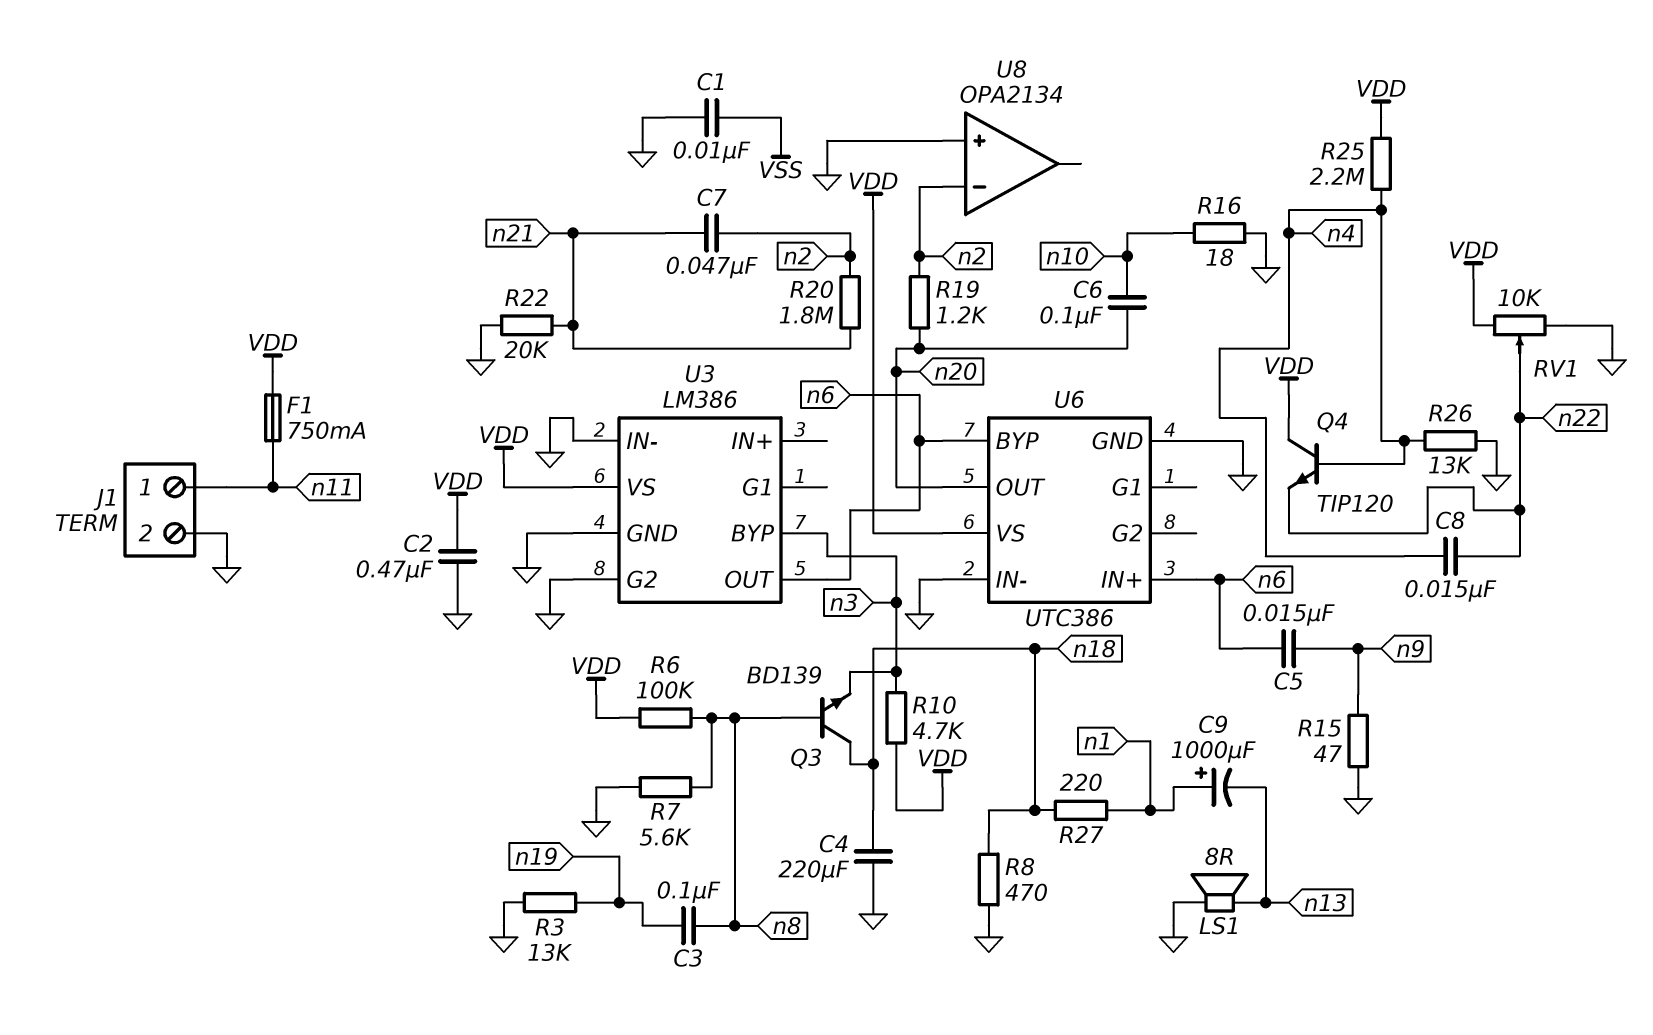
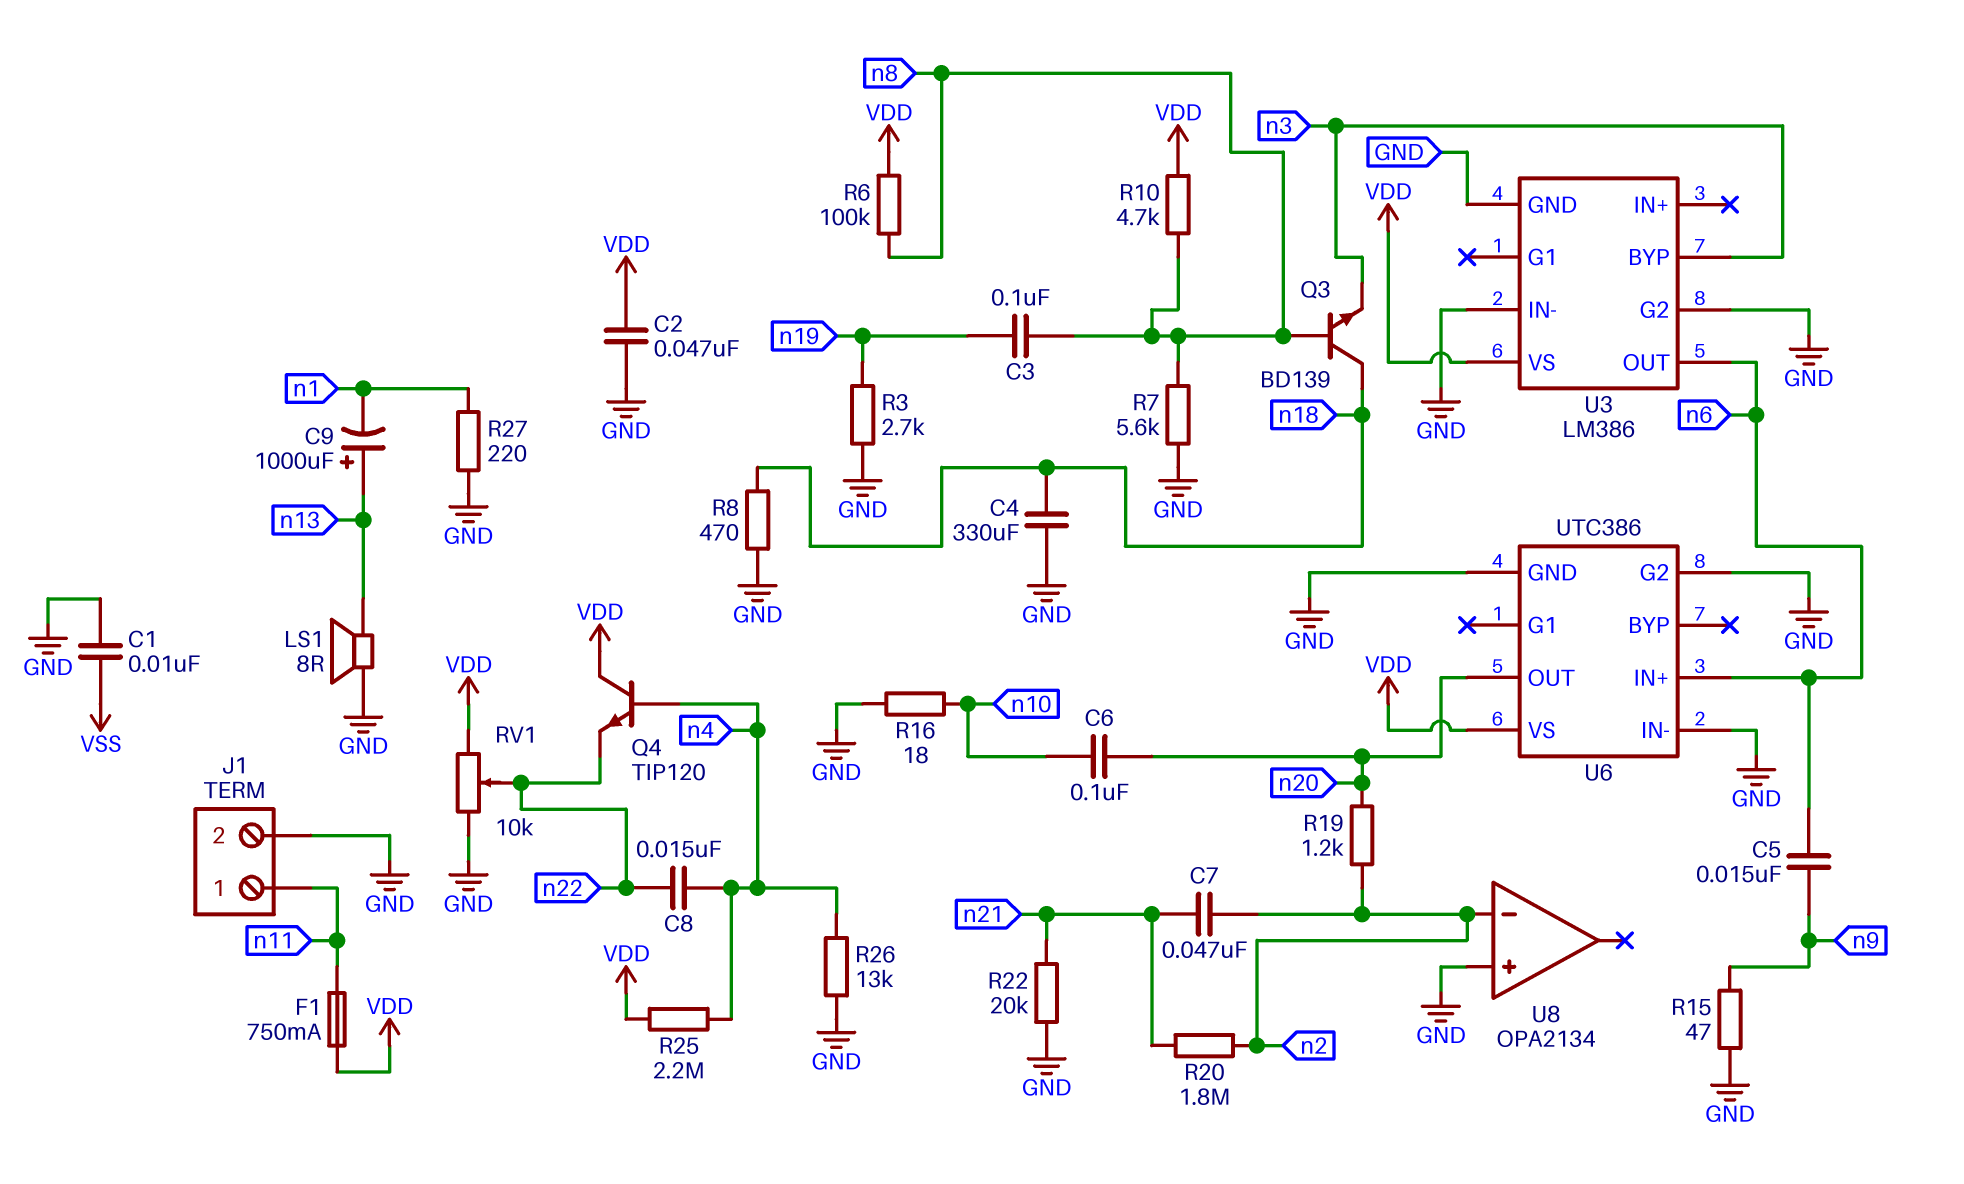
C2: 470nF (GND, VDD) -> 47nF (GND, VDD)
C4: 220uF (GND, n18) -> 330uF (GND, n18)
C9: 1000uF (plus n1, minus n13) -> 1000uF (plus n13, minus n1)
R3: 13k (GND, n19) -> 2.7k (GND, n19)
R10: 4.7k (VDD, n3) -> 4.7k (VDD, n8)
R27: 220 (n1, n18) -> 220 (GND, n1)
U6 pin BYP: n6 -> none
U6 pin G2: none -> GND

